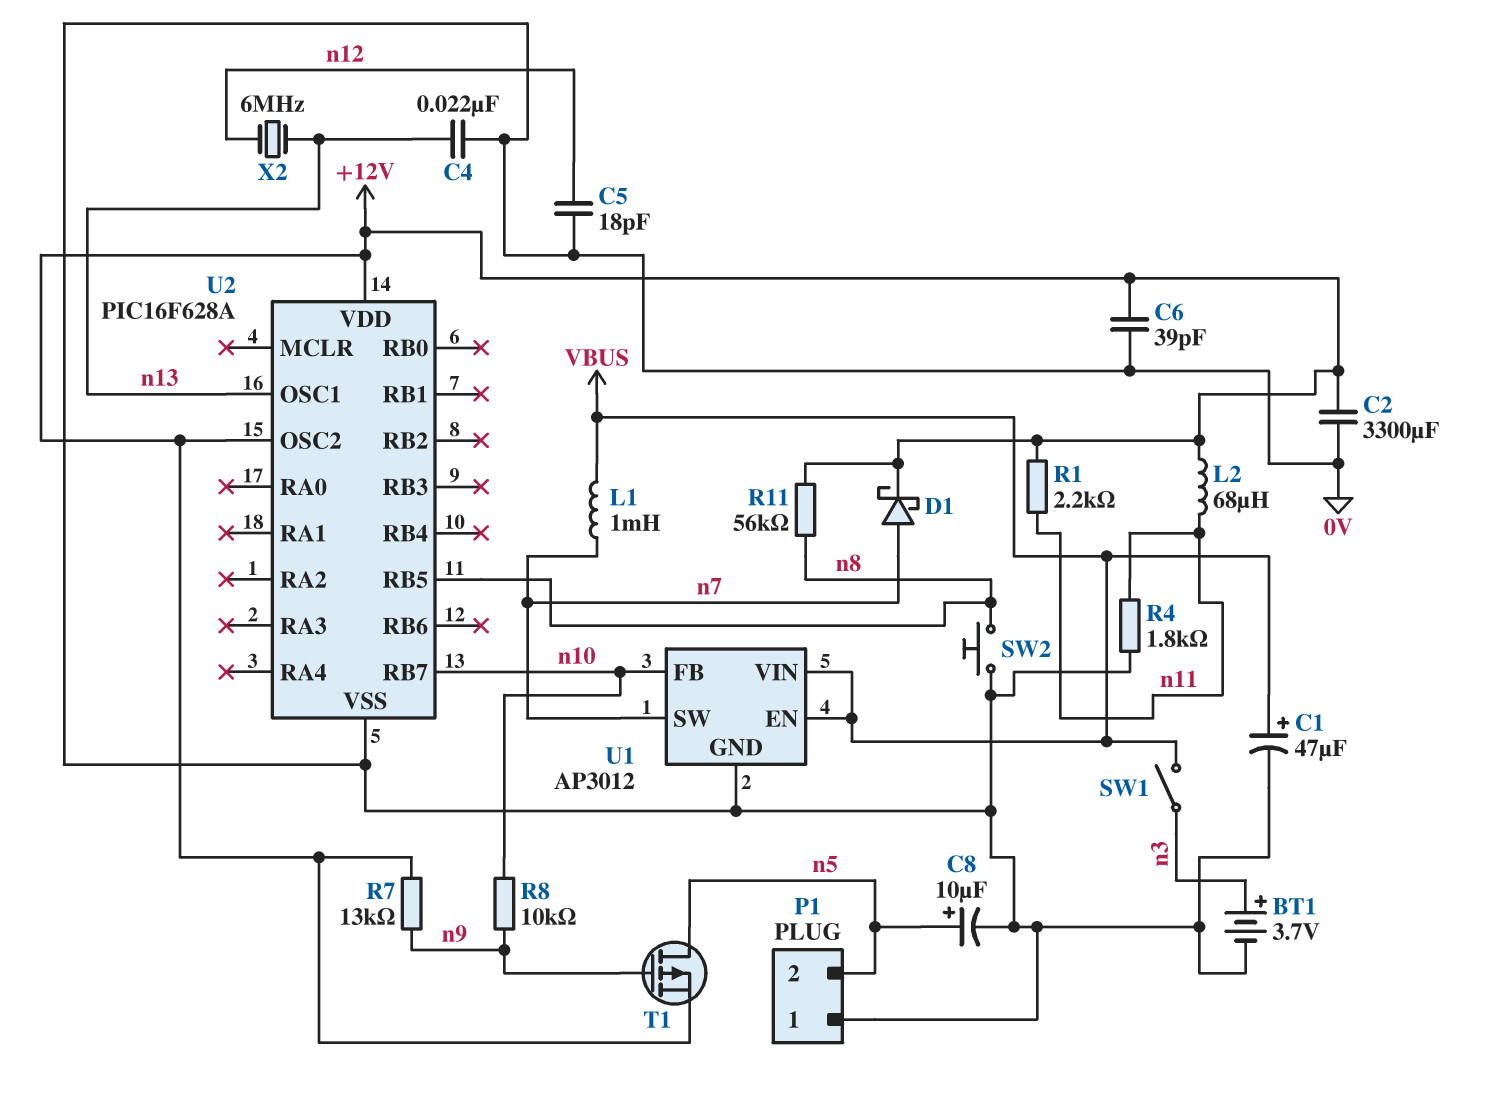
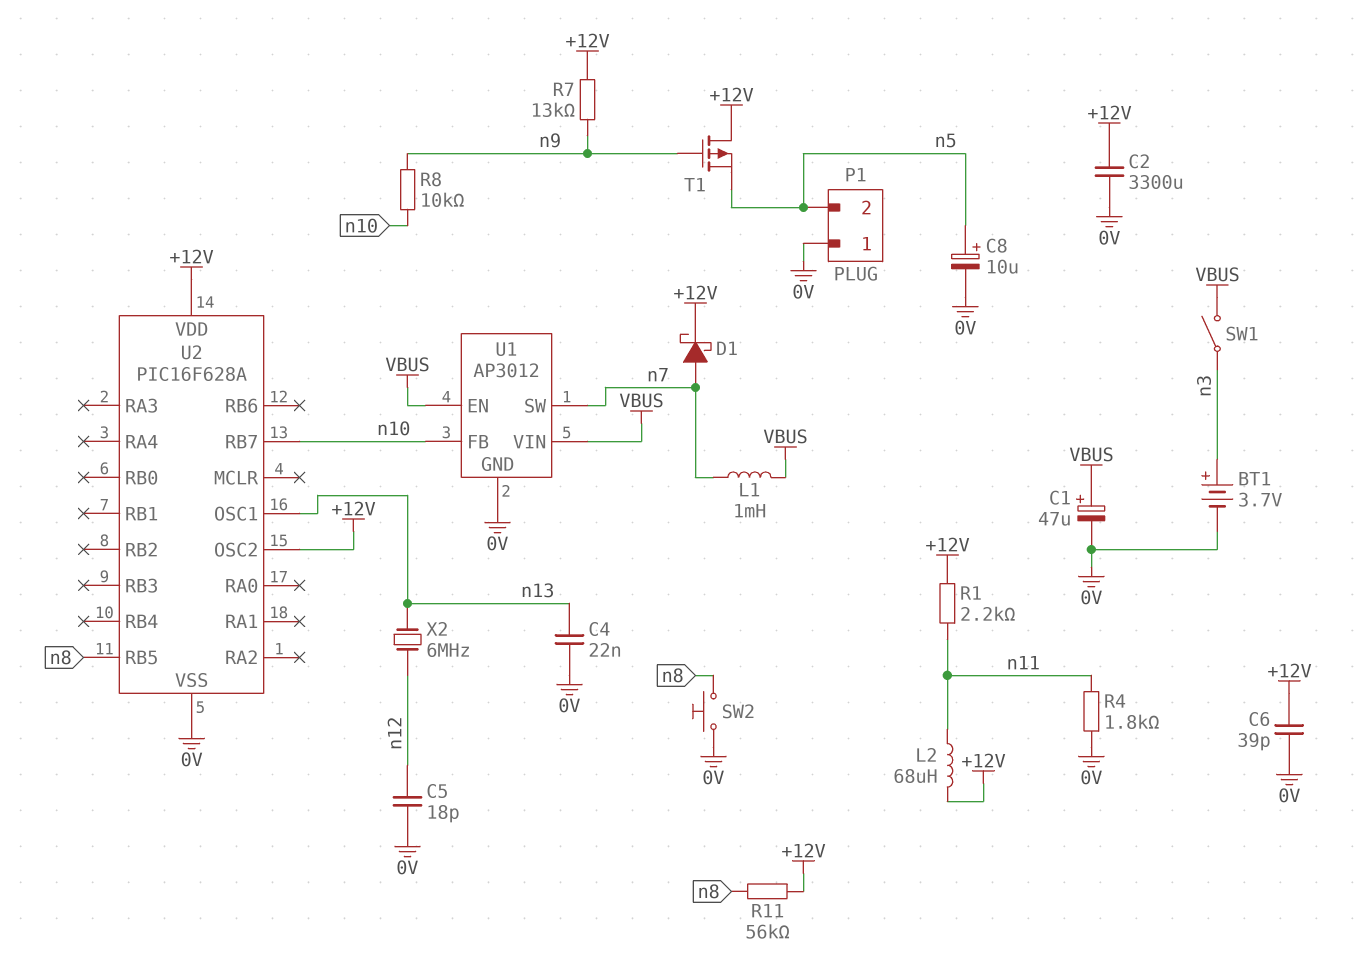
T1: PMOS (G n9, D n5, S +12V) -> PMOS (G n9, D +12V, S n5)

